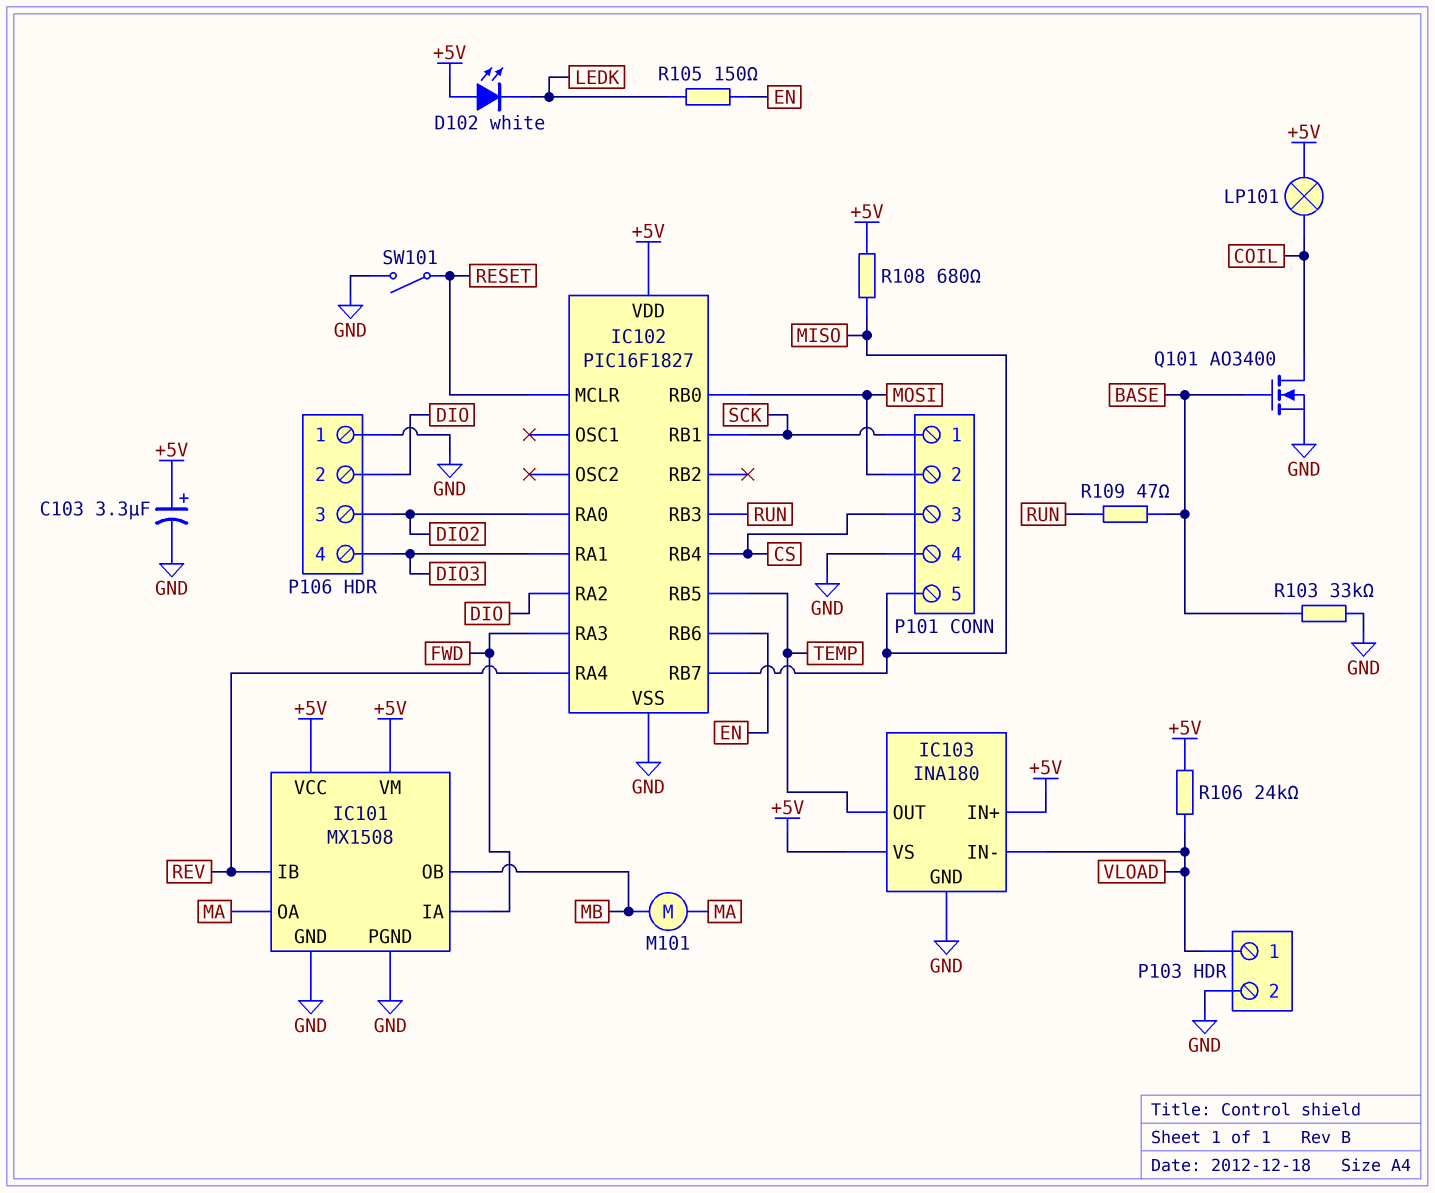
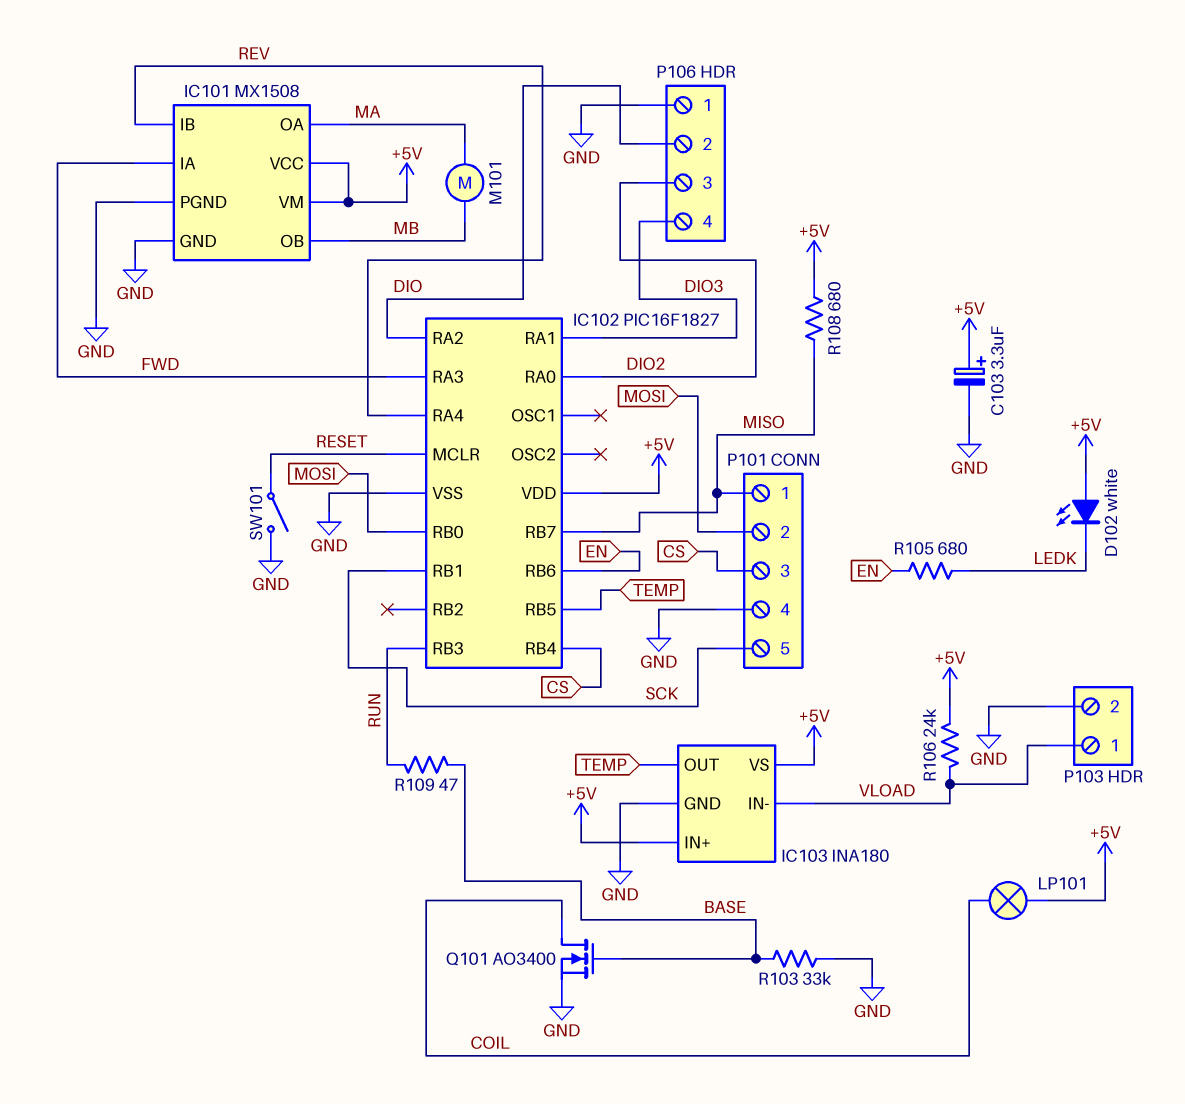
P101 pin 1: SCK -> MISO
P101 pin 5: MISO -> SCK
R105: 150 (EN, LEDK) -> 680 (EN, LEDK)

